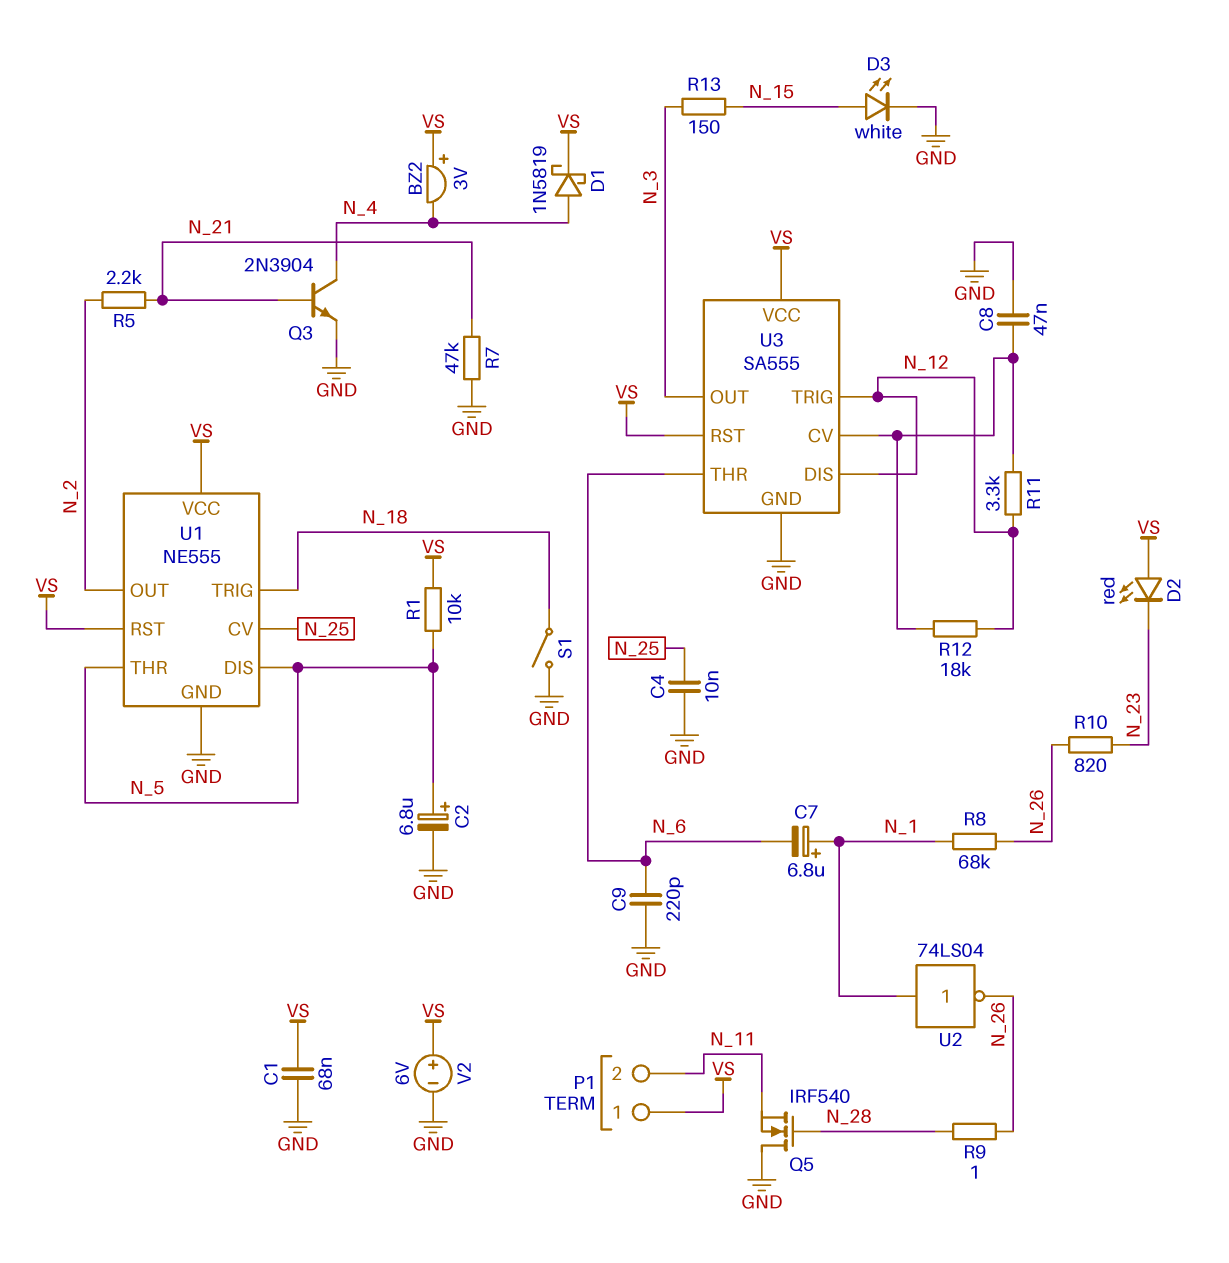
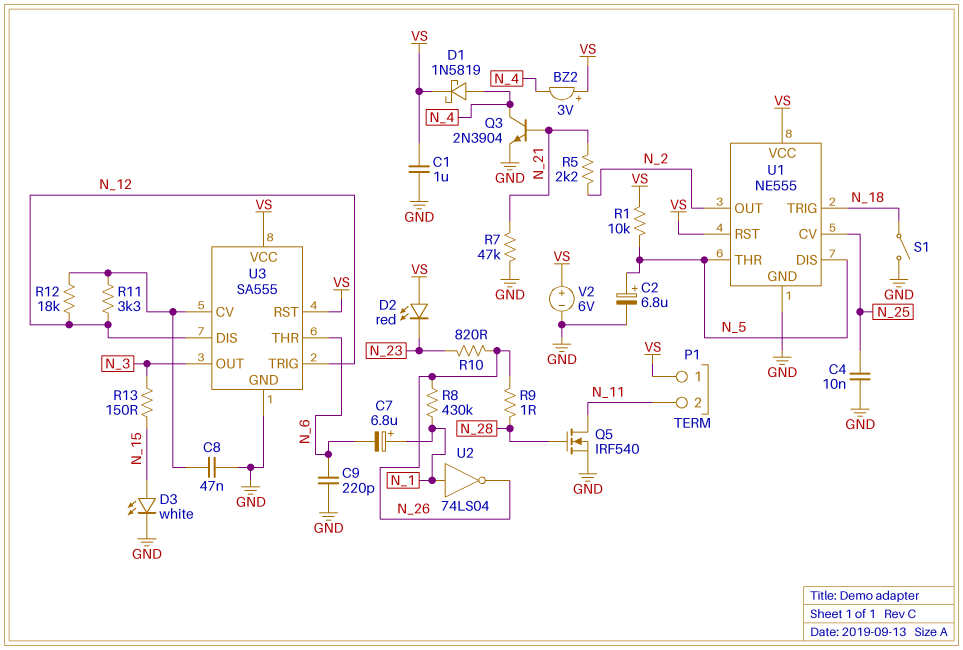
C1: 68nF (GND, VS) -> 1uF (GND, VS)
Q5: NMOS IRF540 (G N_28, D GND, S N_11) -> NMOS IRF540 (G N_28, D N_11, S GND)
R8: 68k (N_1, N_26) -> 430k (N_1, N_26)

